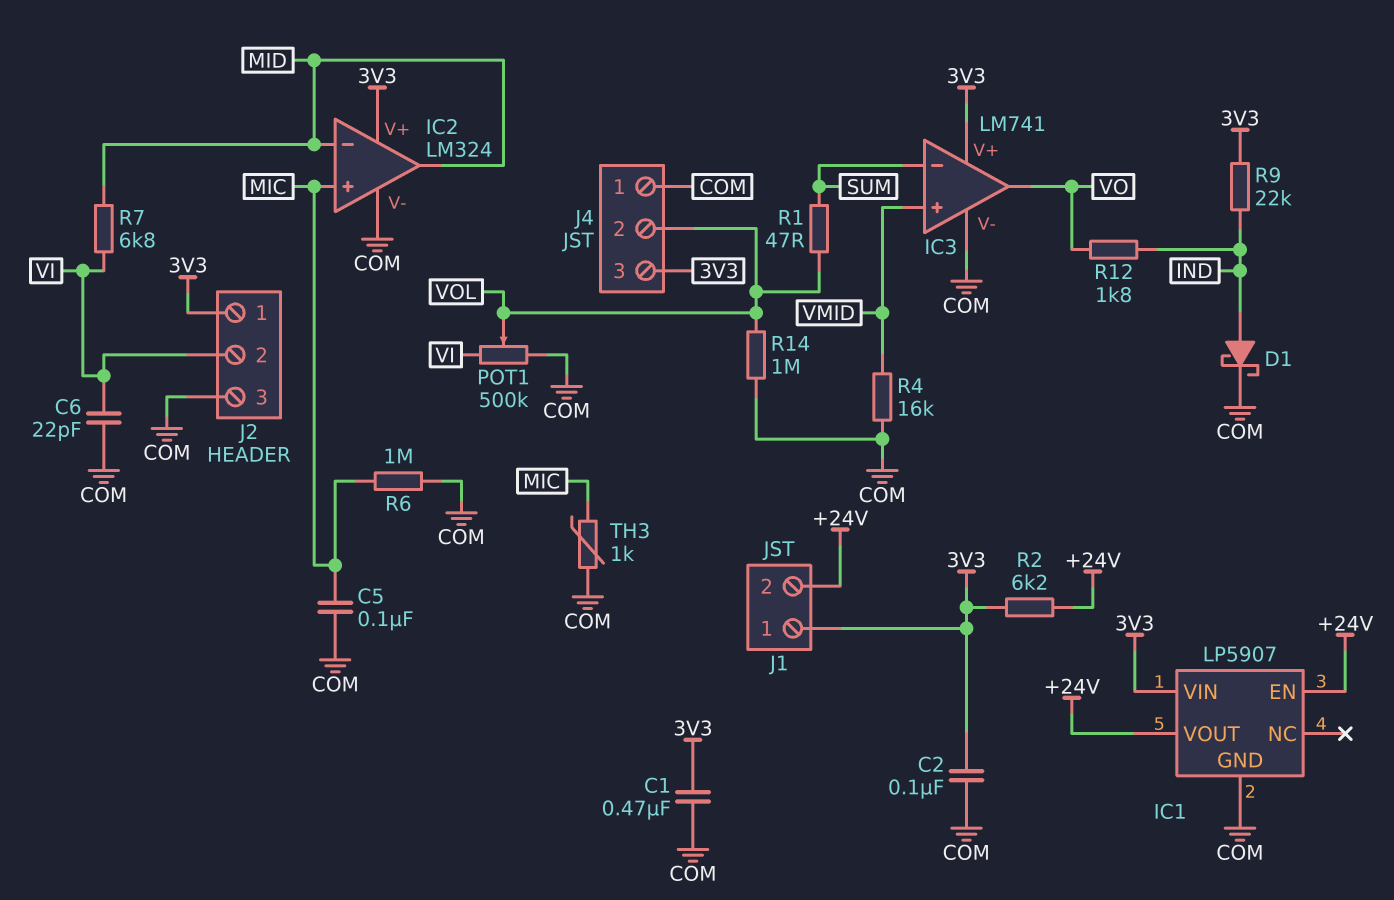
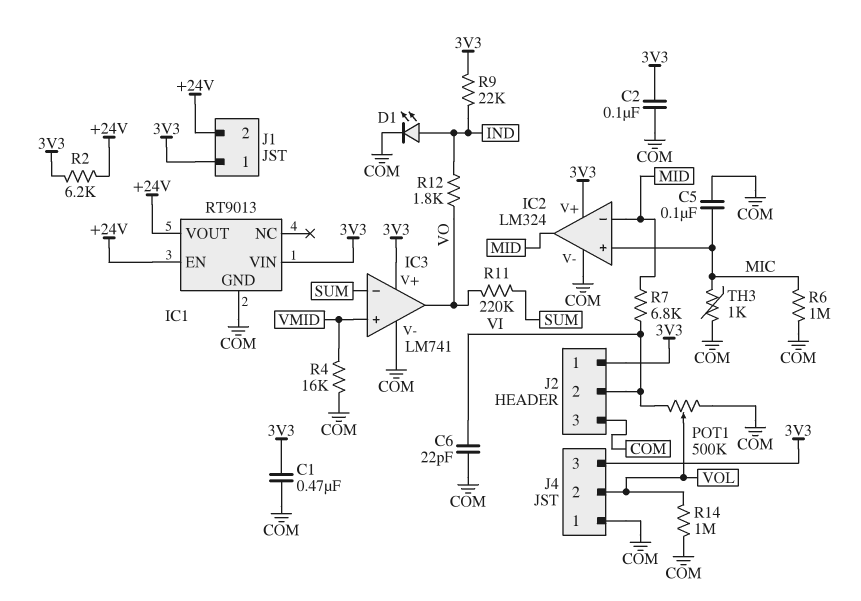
D1: schottky (A IND, K COM) -> LED (A IND, K COM)
IC1: LP5907 -> RT9013
R1: 47 (SUM, VOL) -> none
R11: none -> 220k (SUM, VO)

